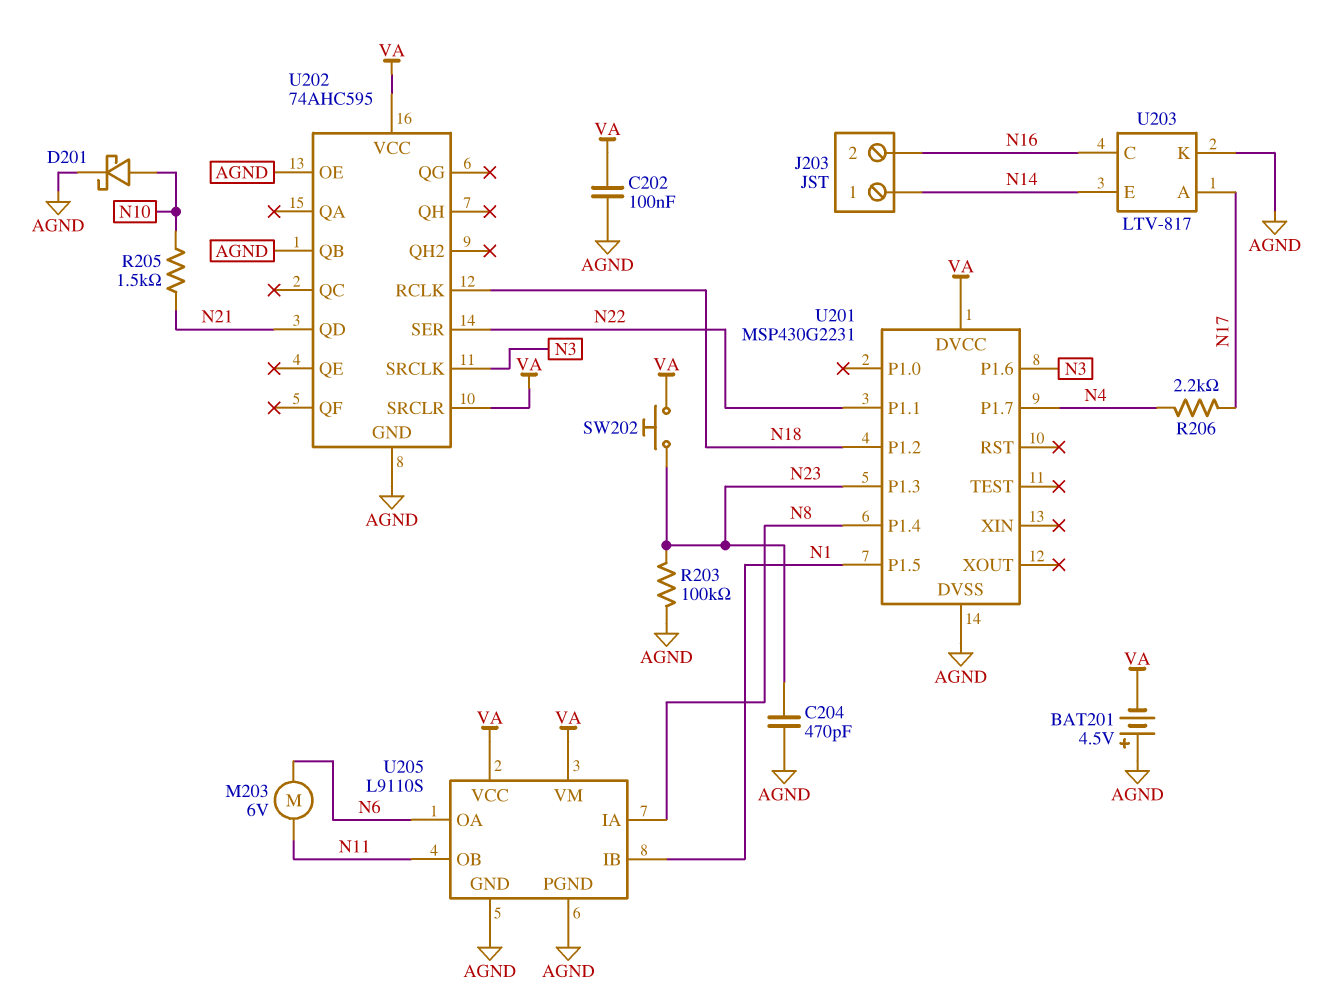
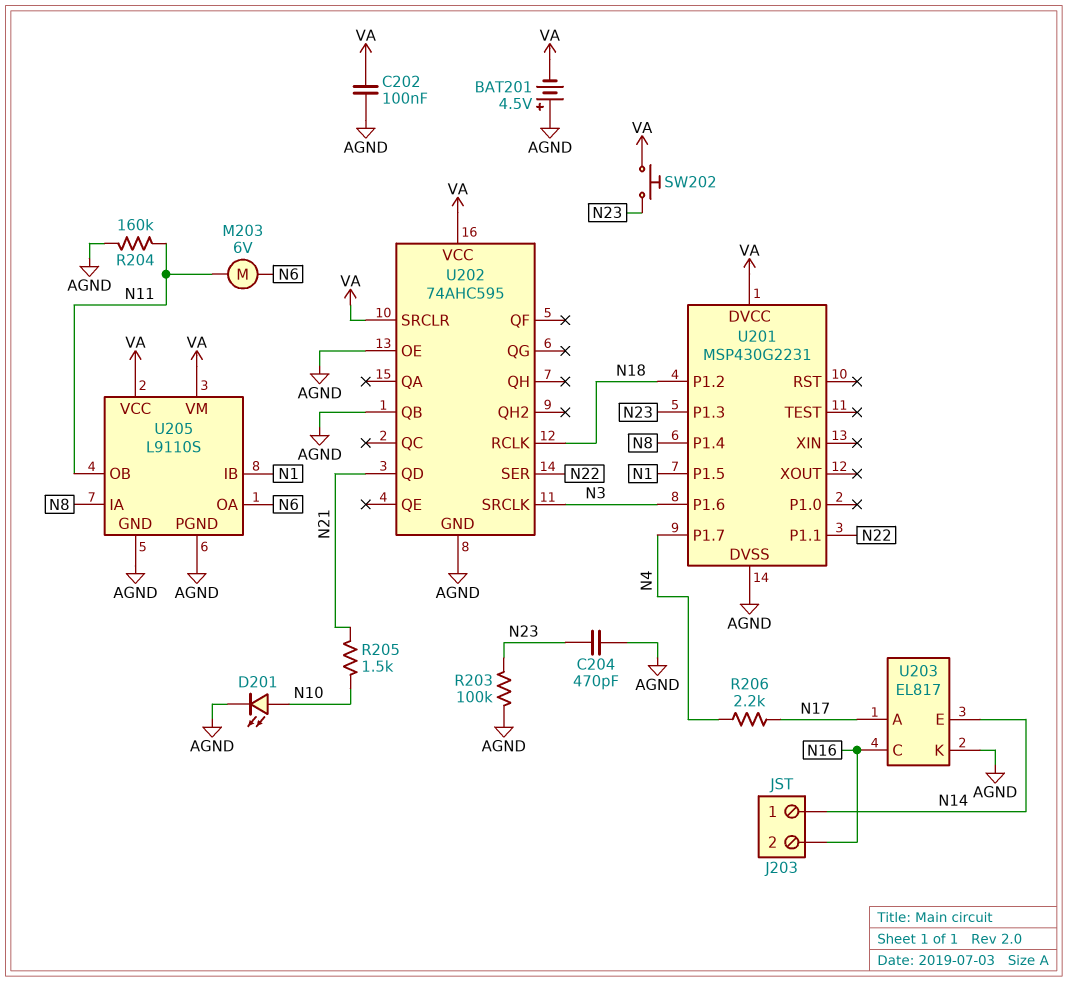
D201: schottky (A N10, K AGND) -> LED (A N10, K AGND)
R204: none -> 160k (AGND, N11)
U203: LTV-817 -> EL817

